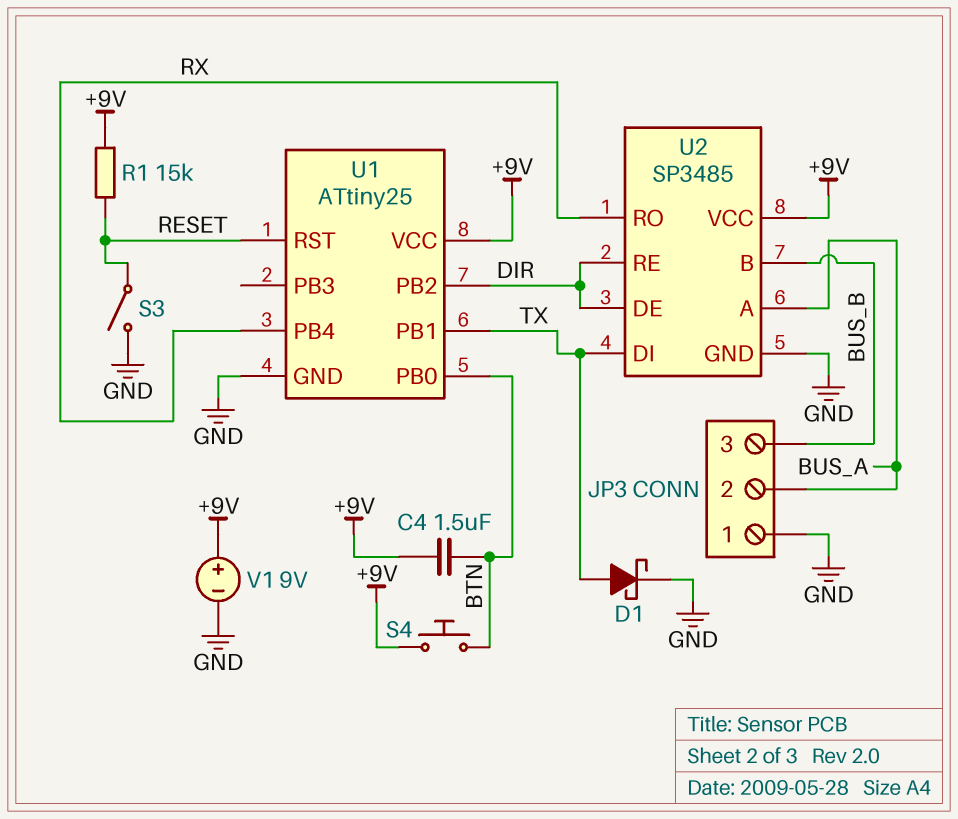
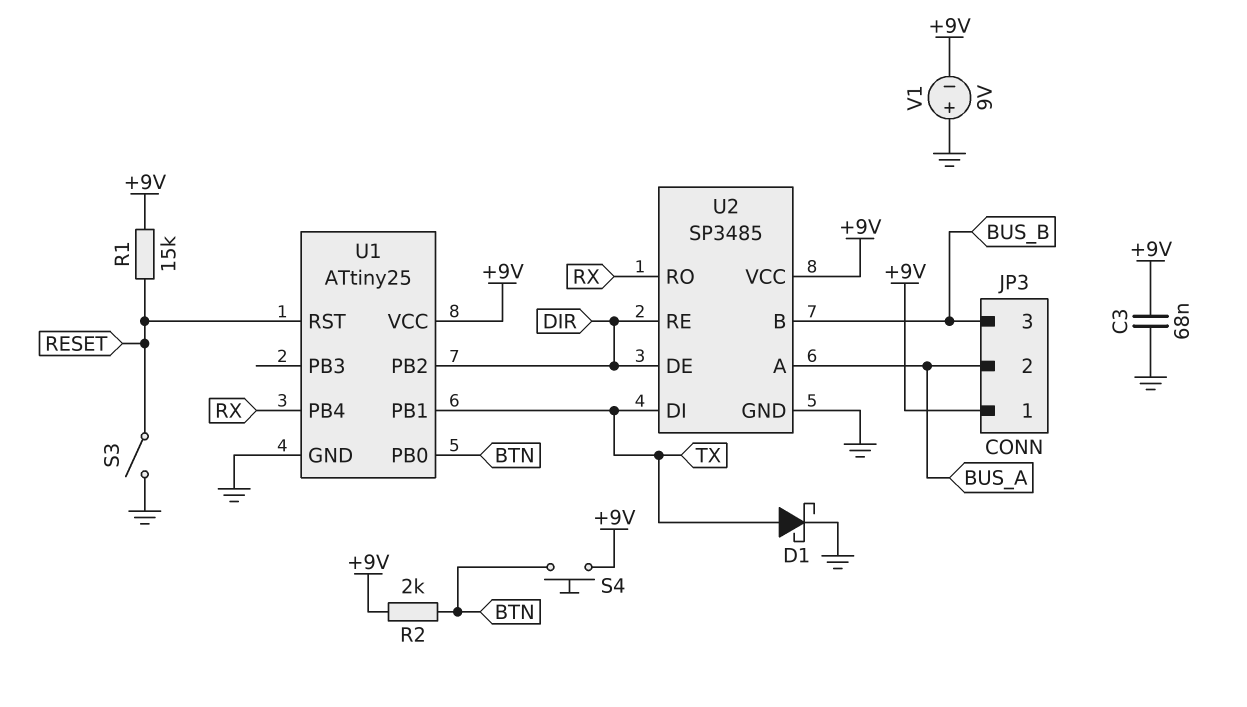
C3: none -> 68nF (+9V, GND)
C4: 1.5uF (+9V, BTN) -> none
JP3 pin 1: GND -> +9V
R2: none -> 2k (+9V, BTN)
V1: 9V (plus +9V, minus GND) -> 9V (plus GND, minus +9V)

